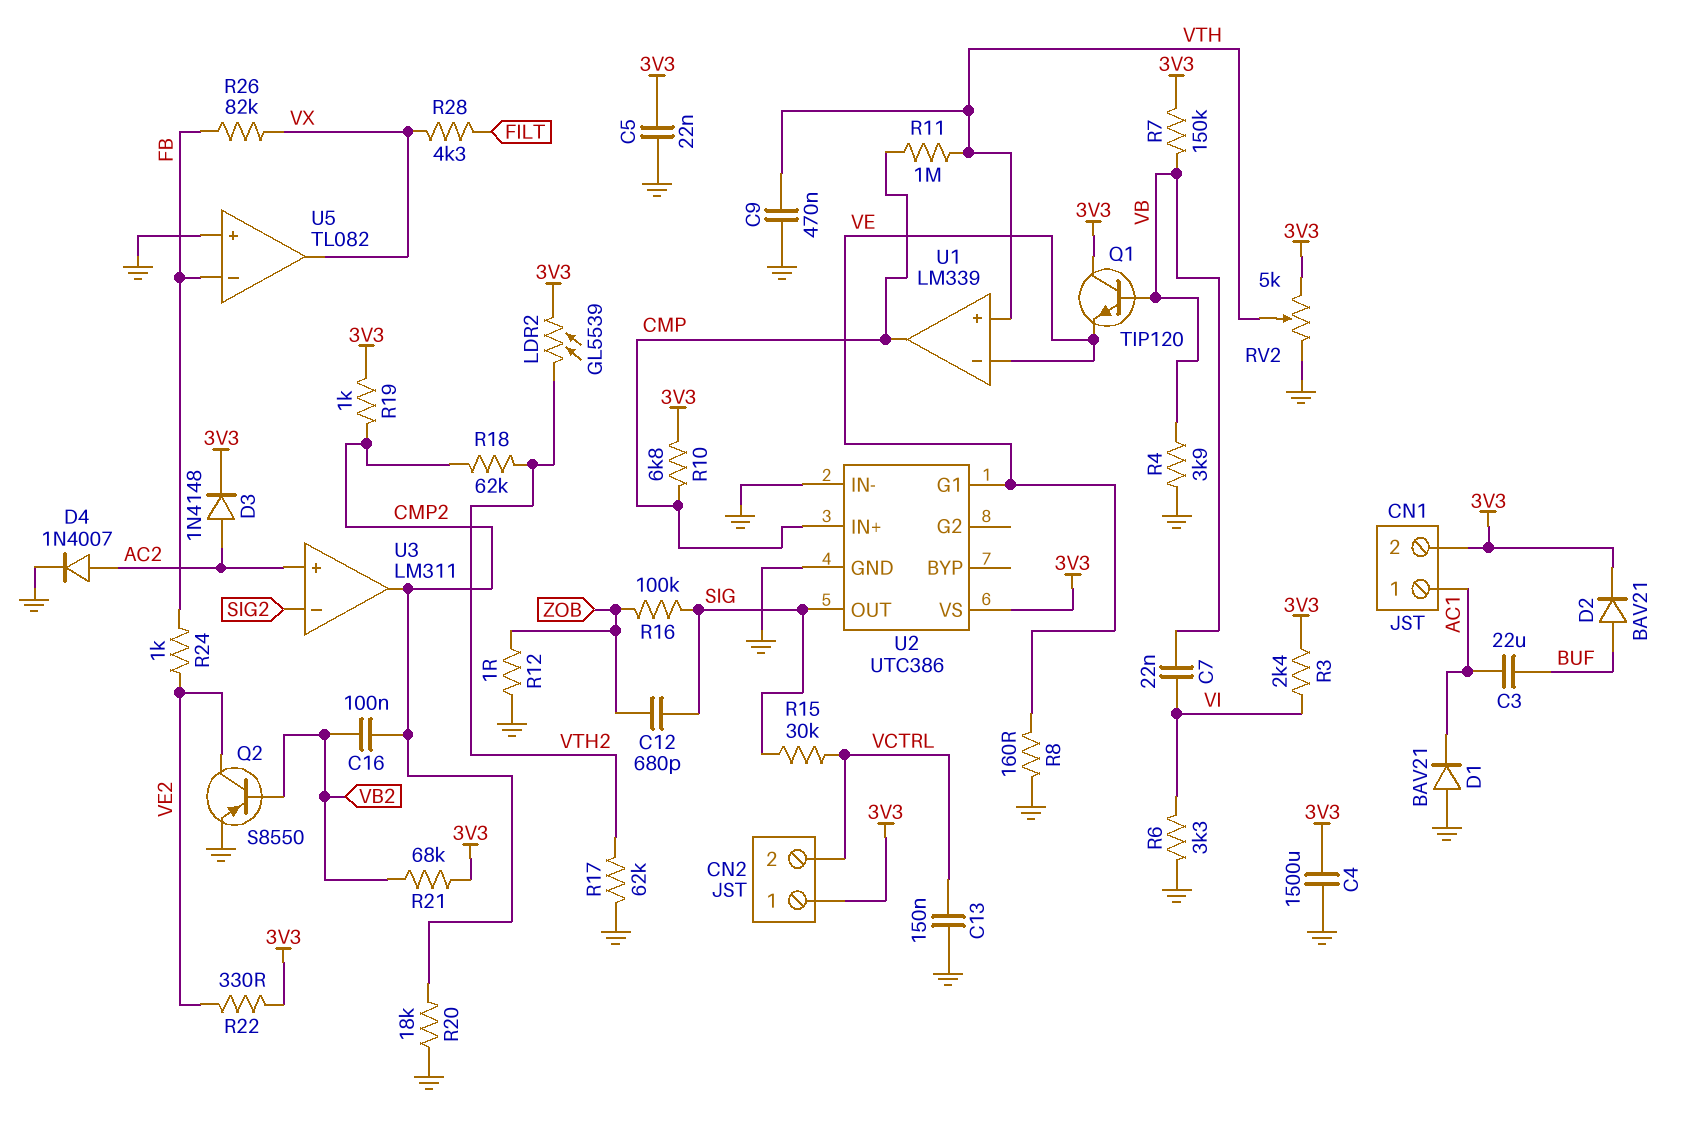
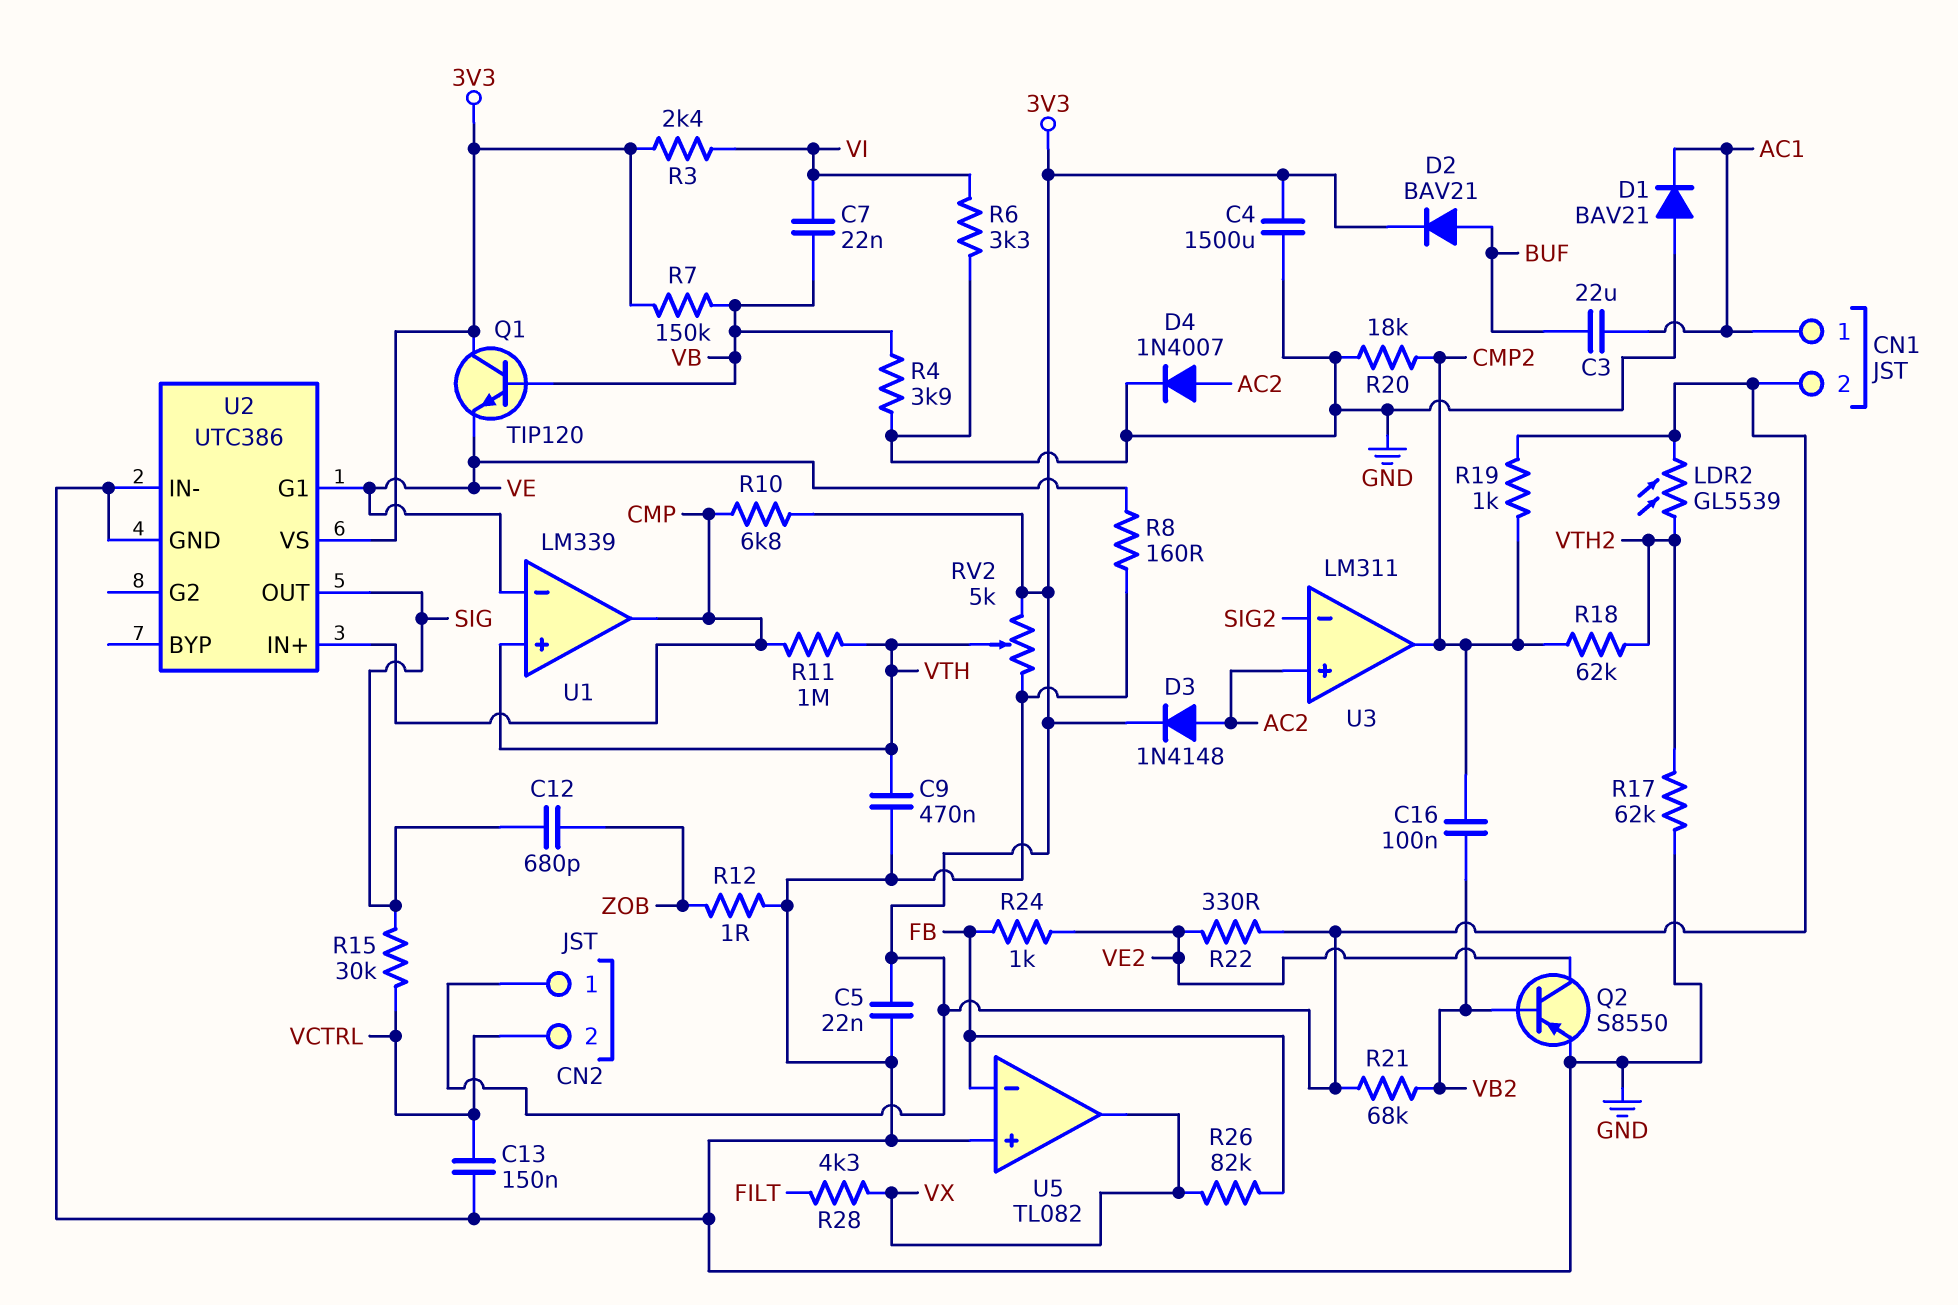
R16: 100k (SIG, ZOB) -> none

